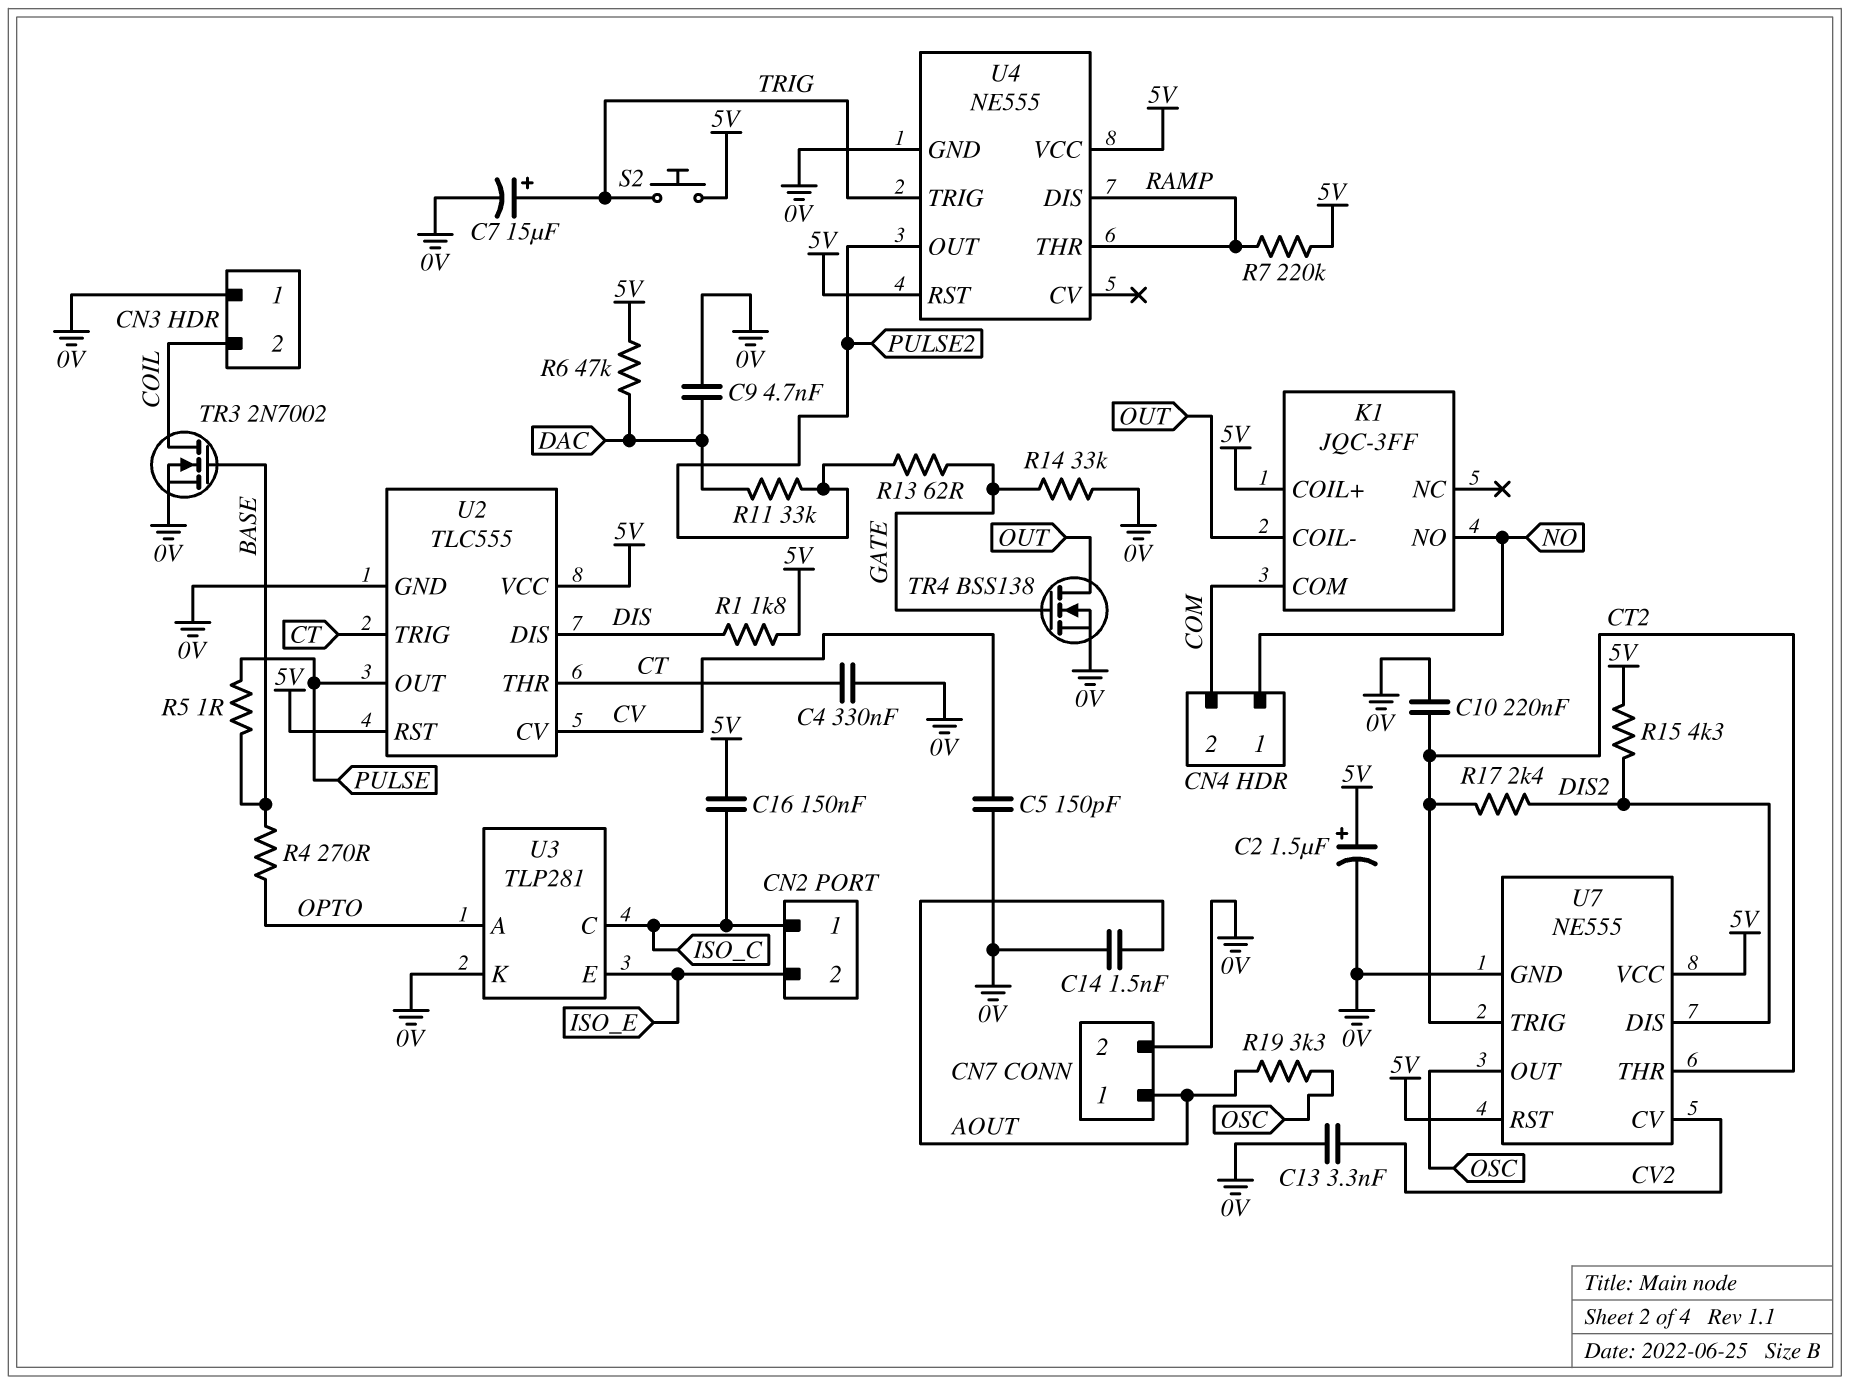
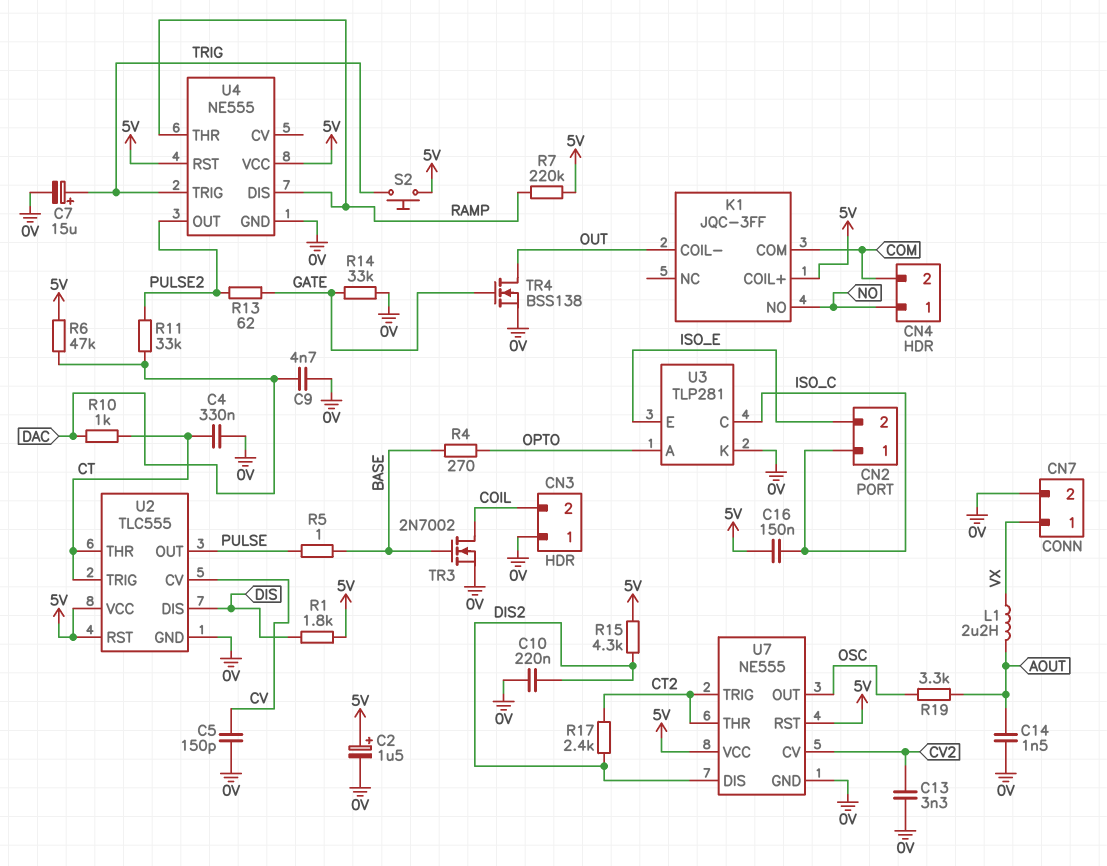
C10: 220nF (0V, CT2) -> 220nF (0V, DIS2)
CN7 pin 1: AOUT -> VX
L1: none -> 2.2uH (AOUT, VX)
R10: none -> 1k (CT, DAC)

